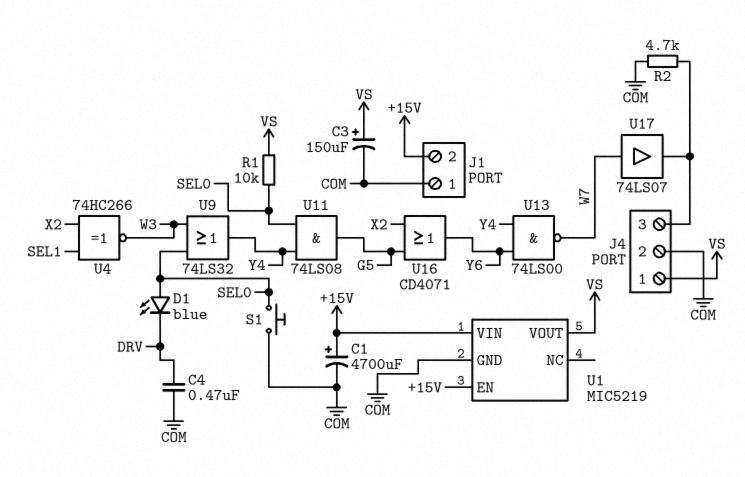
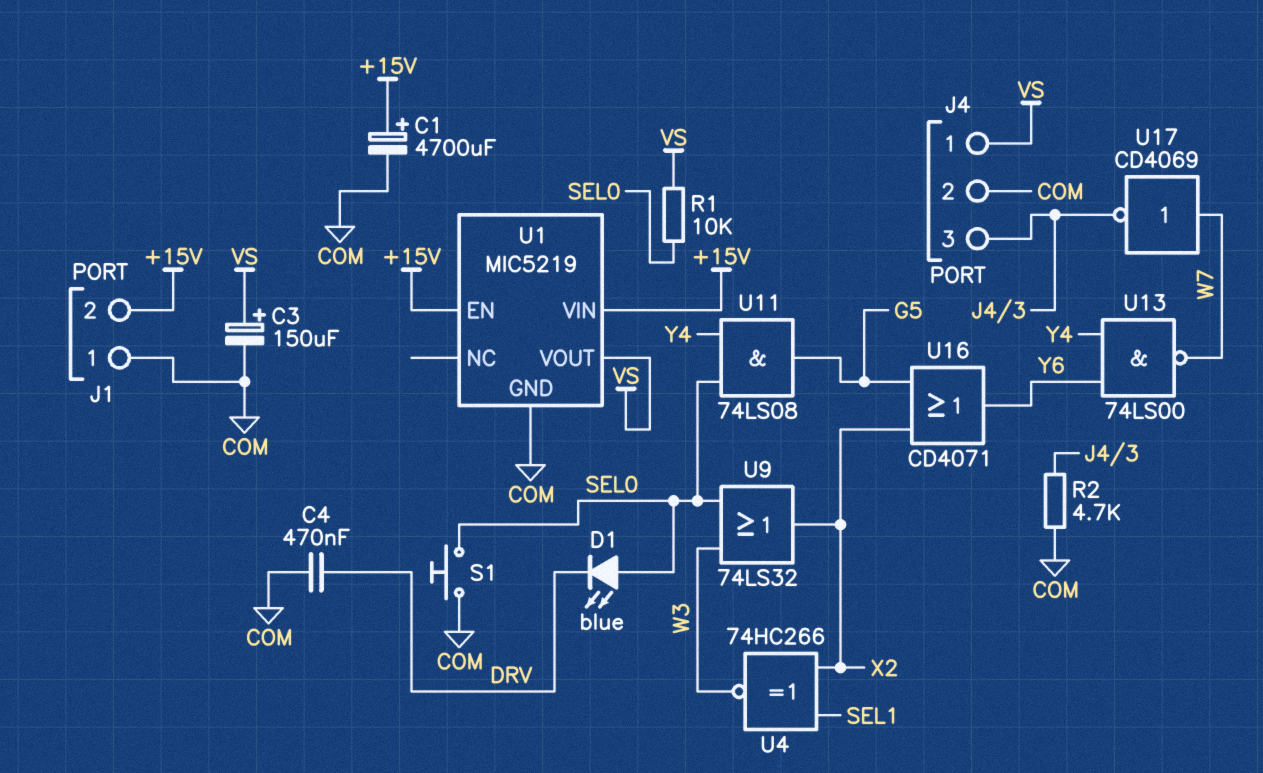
U9: OR 74LS32 (in SEL0, in W3, out Y4) -> OR 74LS32 (in SEL0, in W3, out X2)
U17: buffer 74LS07 (in W7, out J4/3) -> NOT CD4069 (in W7, out J4/3)

